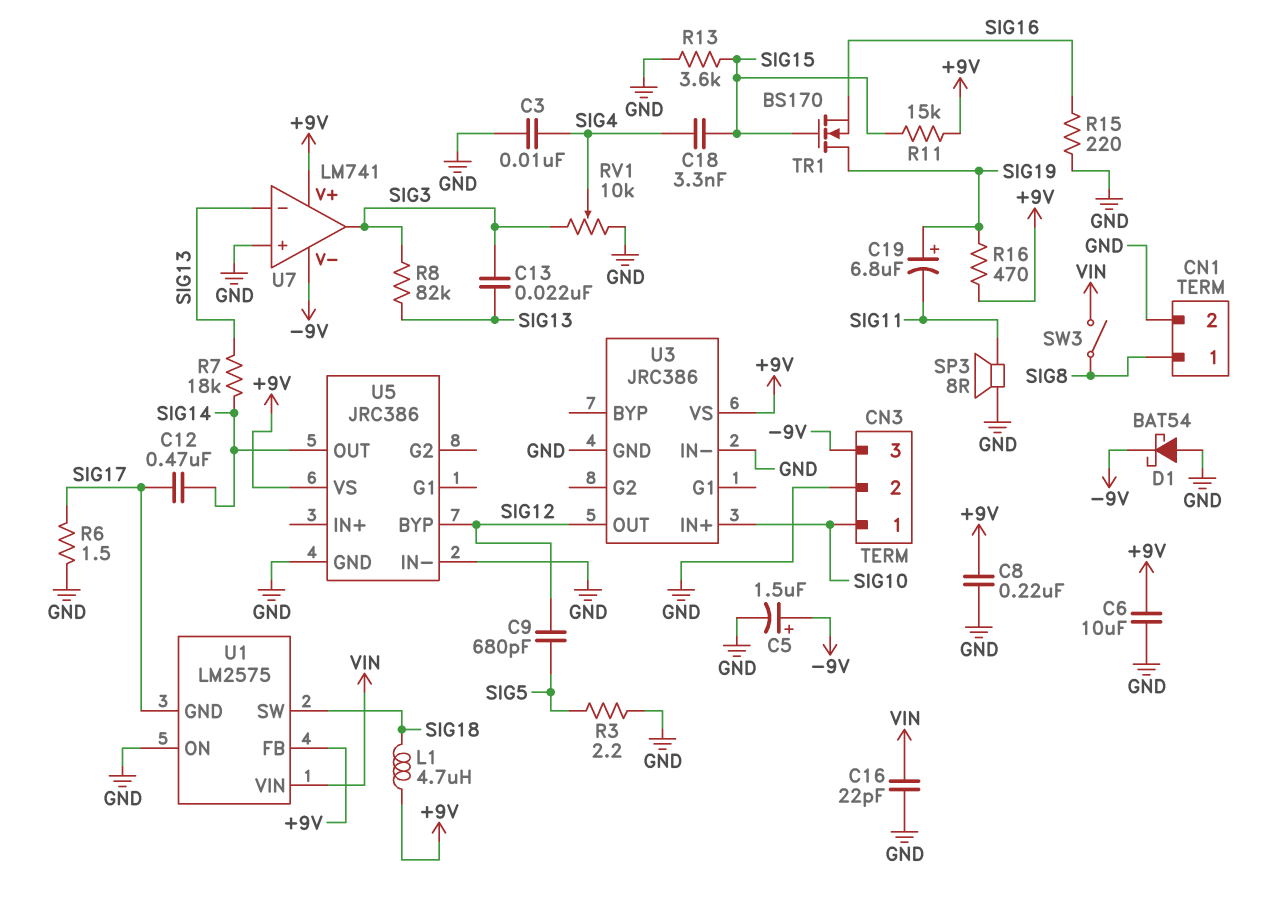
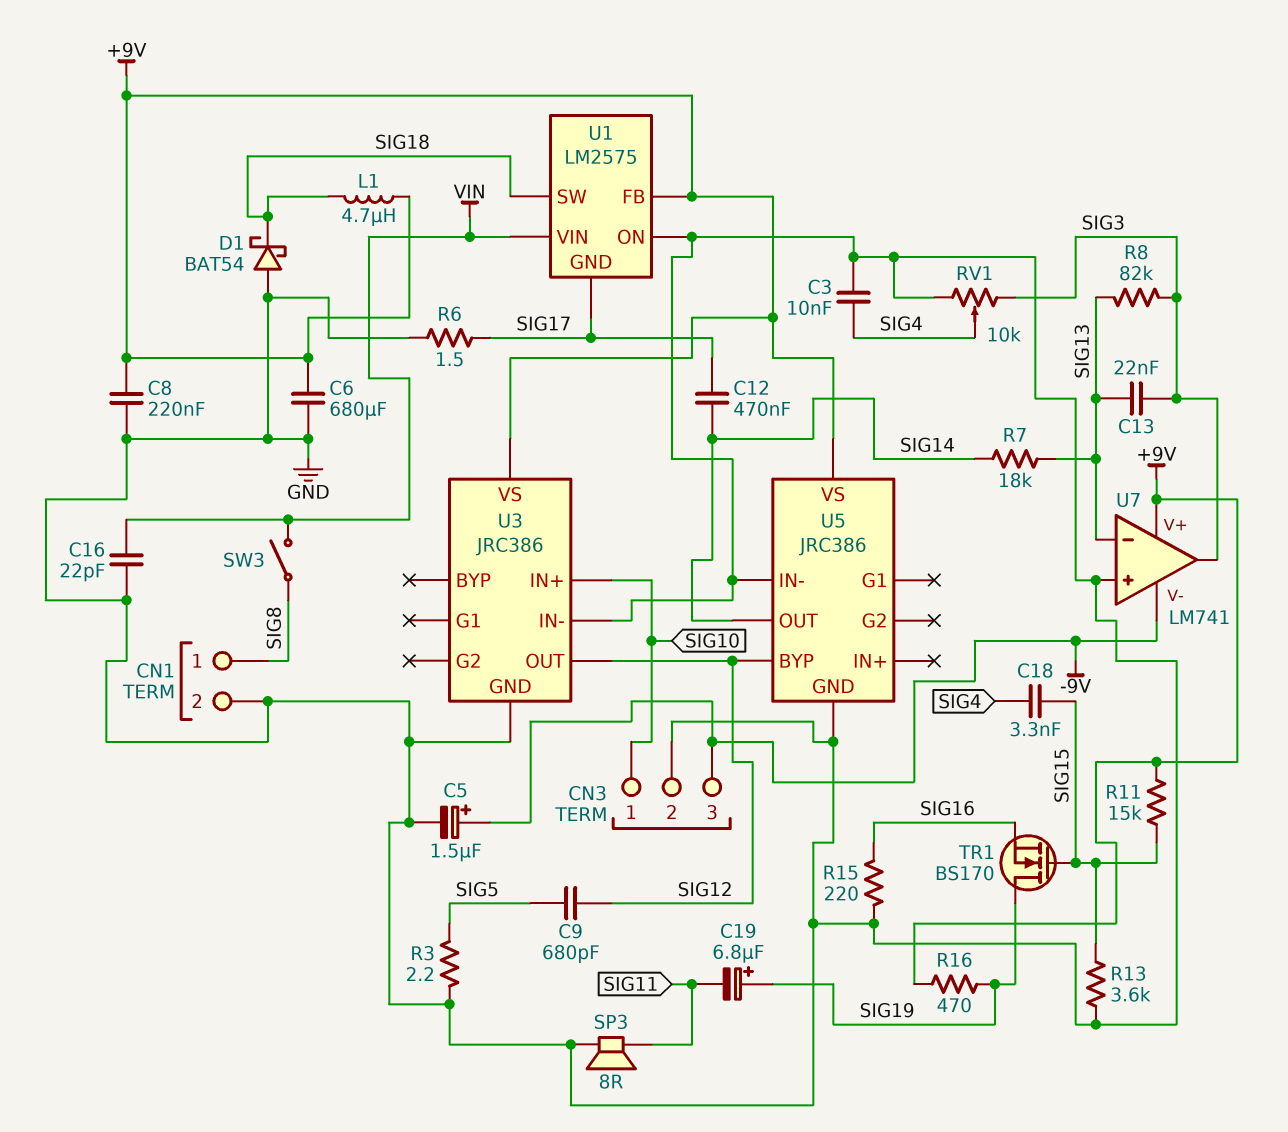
C6: 10uF (+9V, GND) -> 680uF (+9V, GND)
D1: schottky BAT54 (A GND, K -9V) -> schottky BAT54 (A GND, K SIG18)

